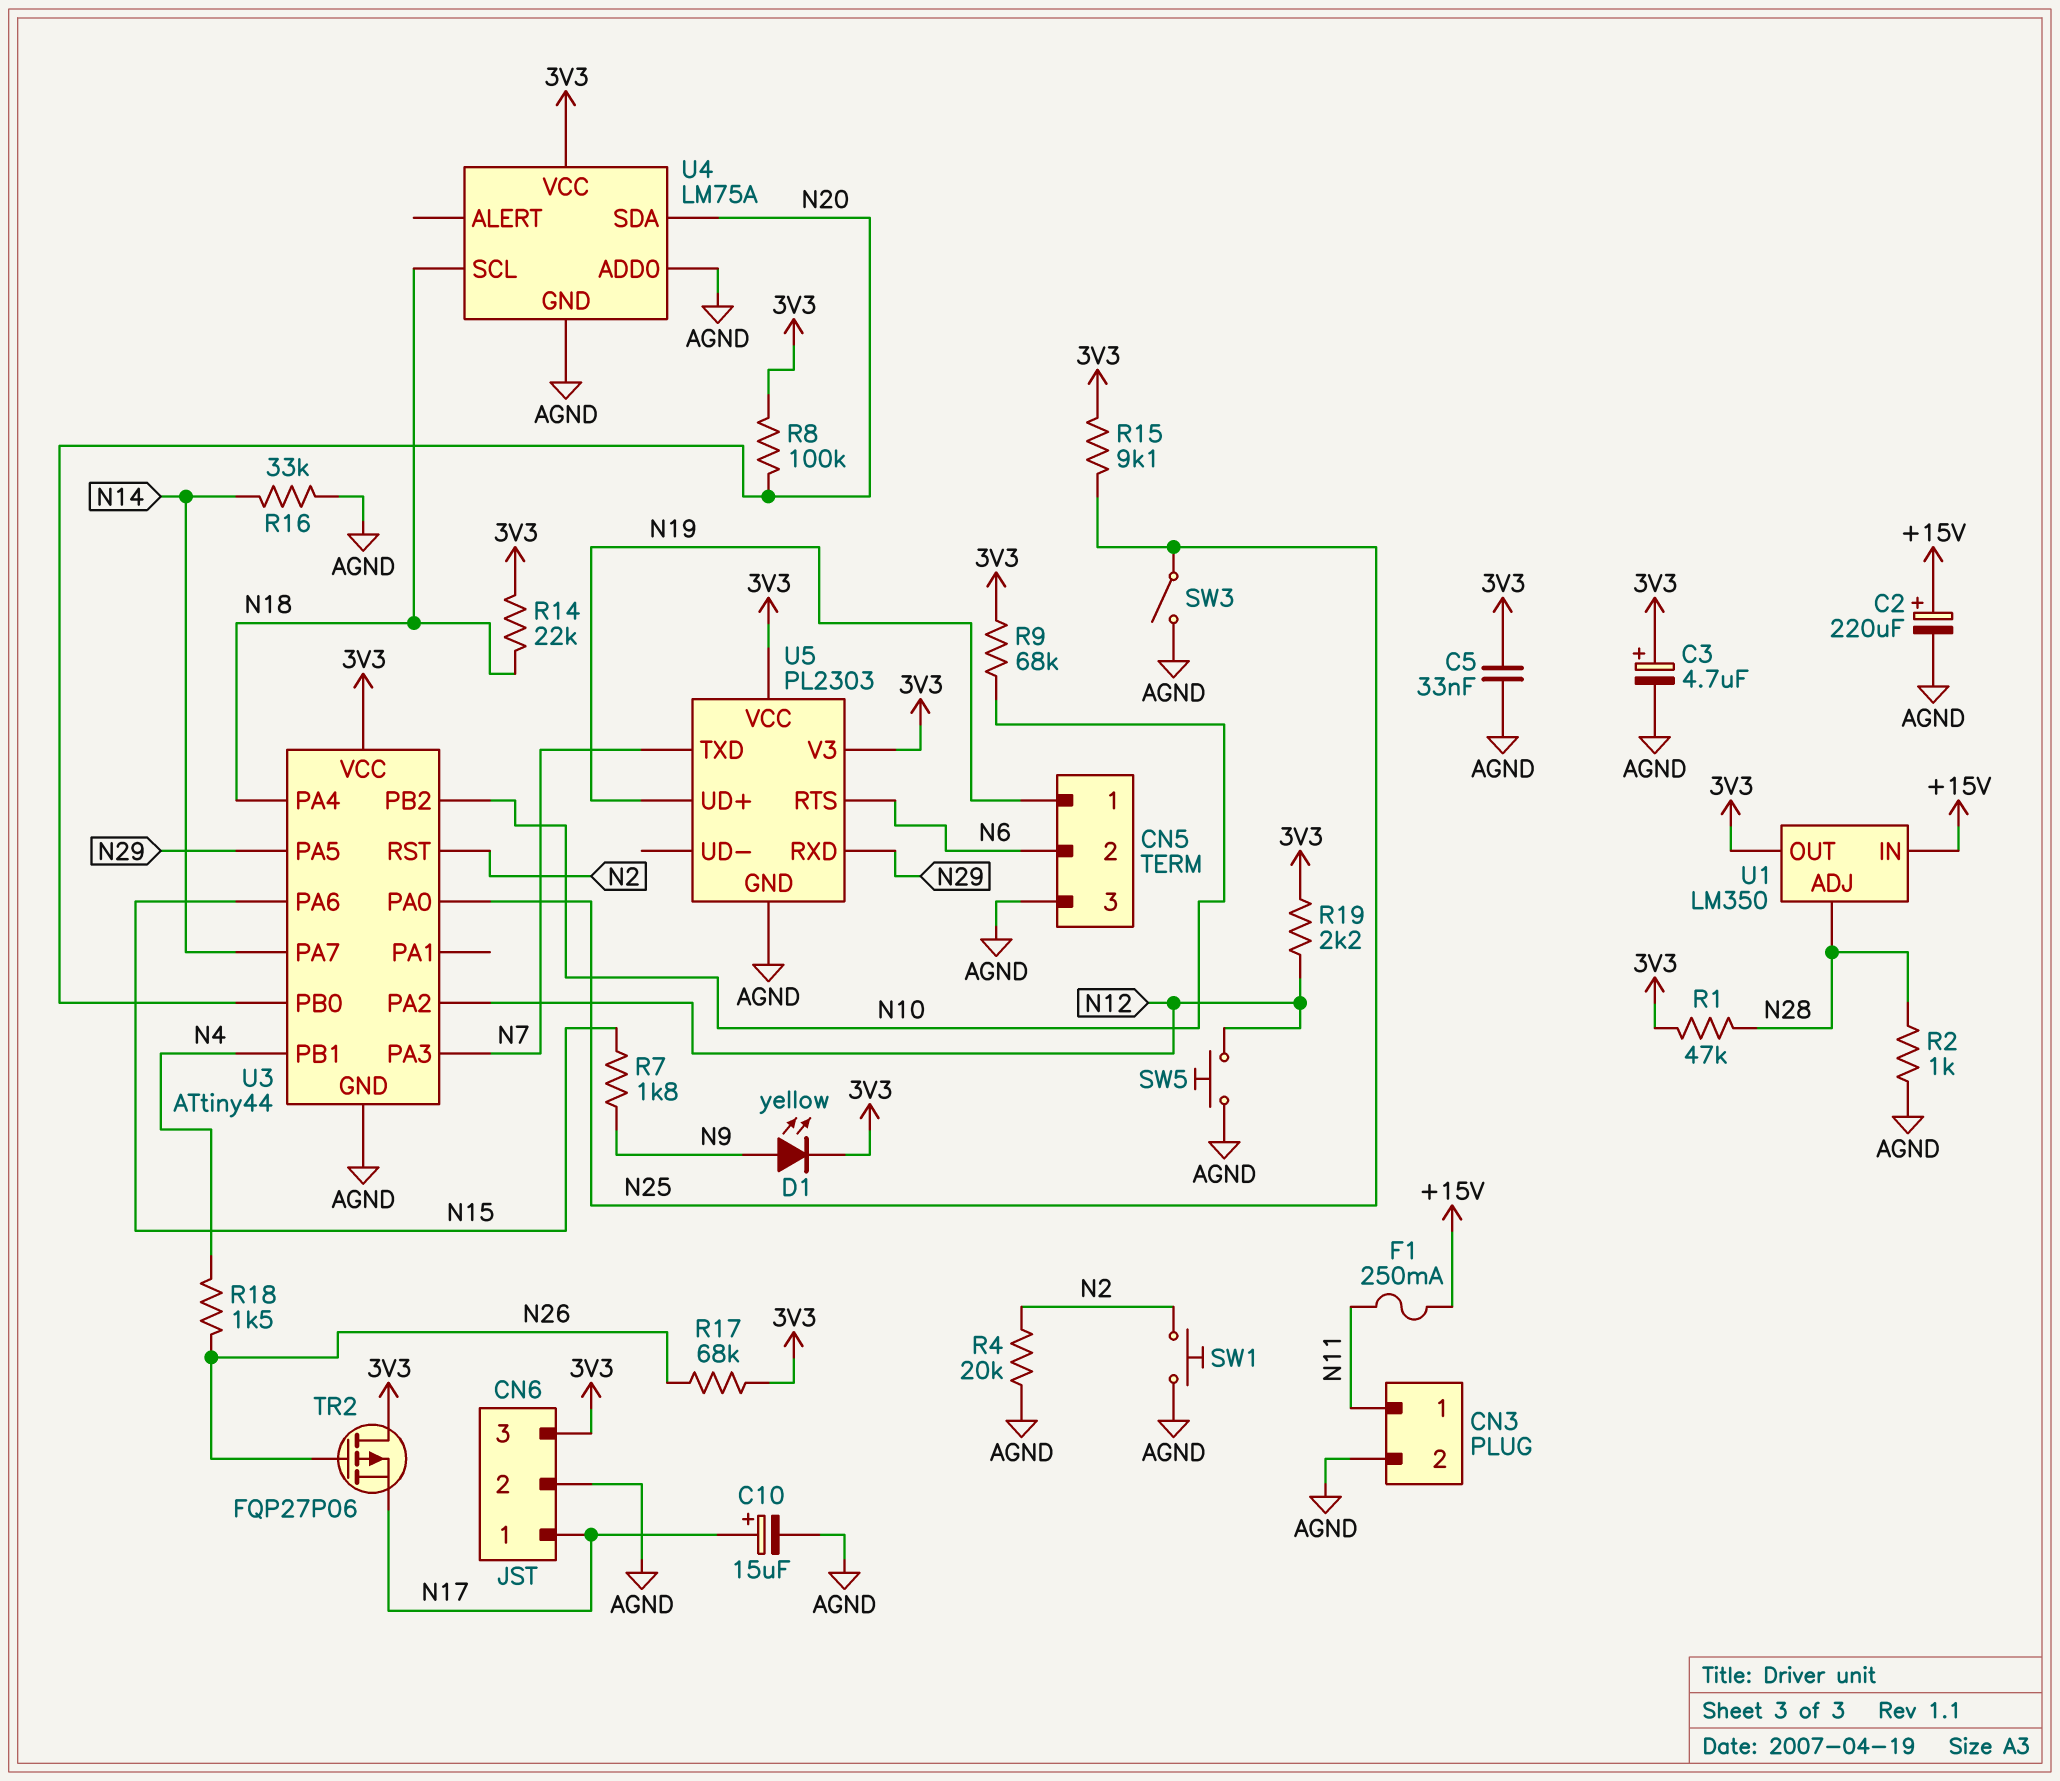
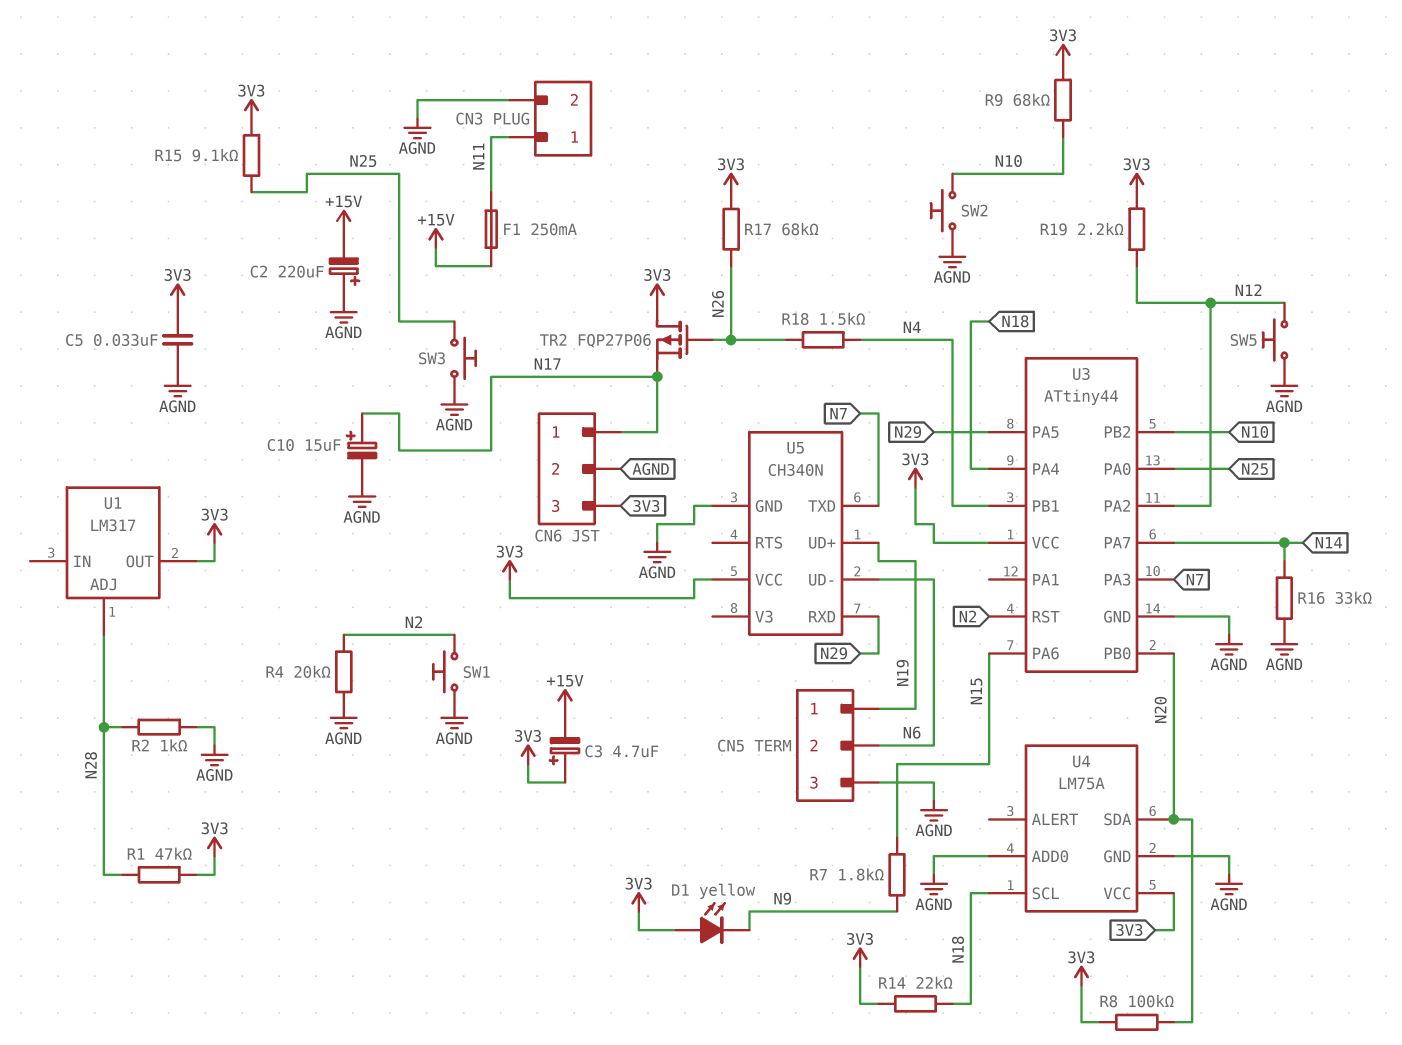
C2: 220uF (plus +15V, minus AGND) -> 220uF (plus AGND, minus +15V)
C3: 4.7uF (plus 3V3, minus AGND) -> 4.7uF (plus 3V3, minus +15V)
D1: LED yellow (A N9, K 3V3) -> LED yellow (A 3V3, K N9)
SW2: none -> button (AGND, N10)
SW3: switch (AGND, N25) -> button (AGND, N25)
U1: LM350 -> LM317
U1 pin IN: +15V -> none
U5: PL2303 -> CH340N
U5 pin RTS: N6 -> none
U5 pin UD-: none -> N6
U5 pin V3: 3V3 -> none

